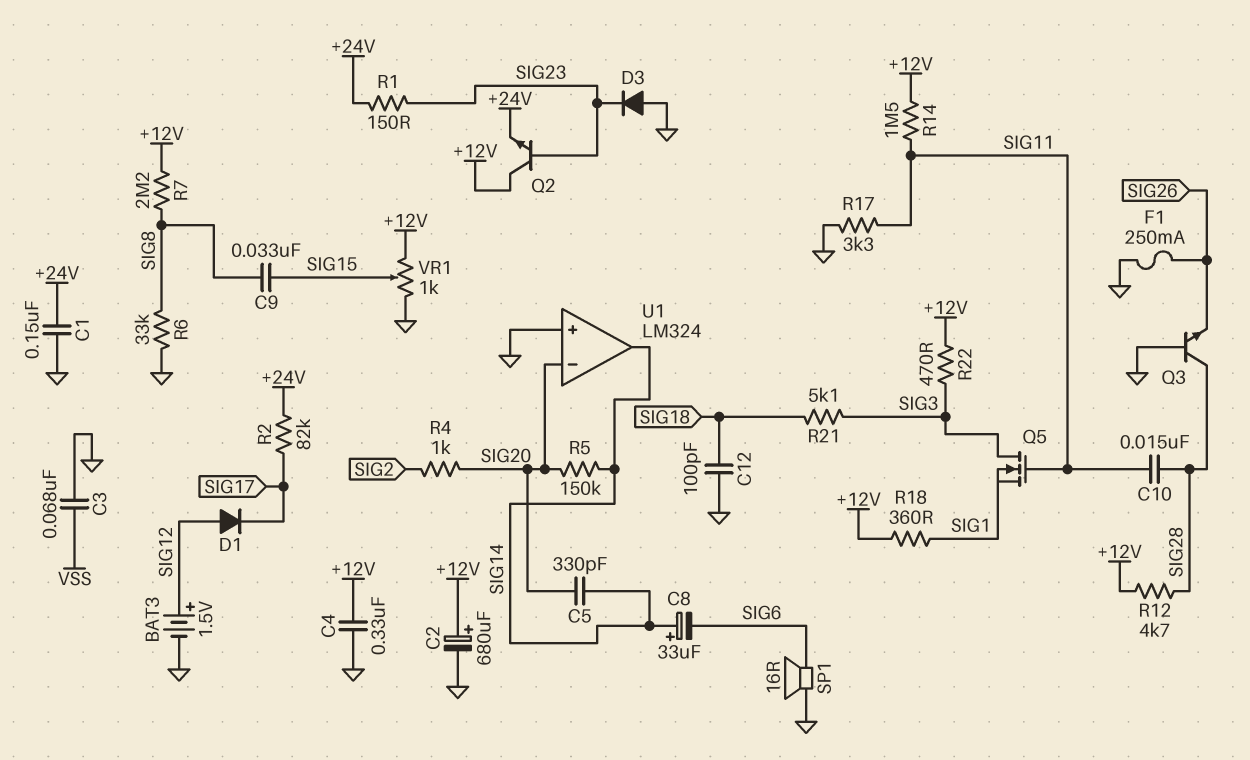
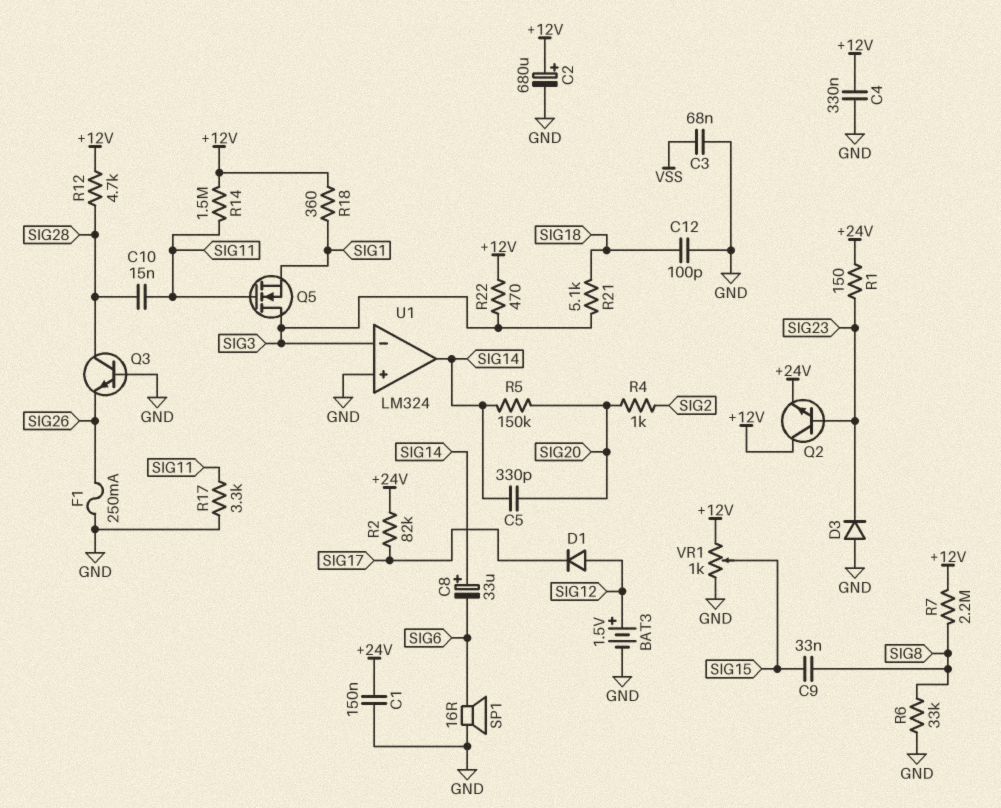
U1 pin in-: SIG20 -> SIG3

